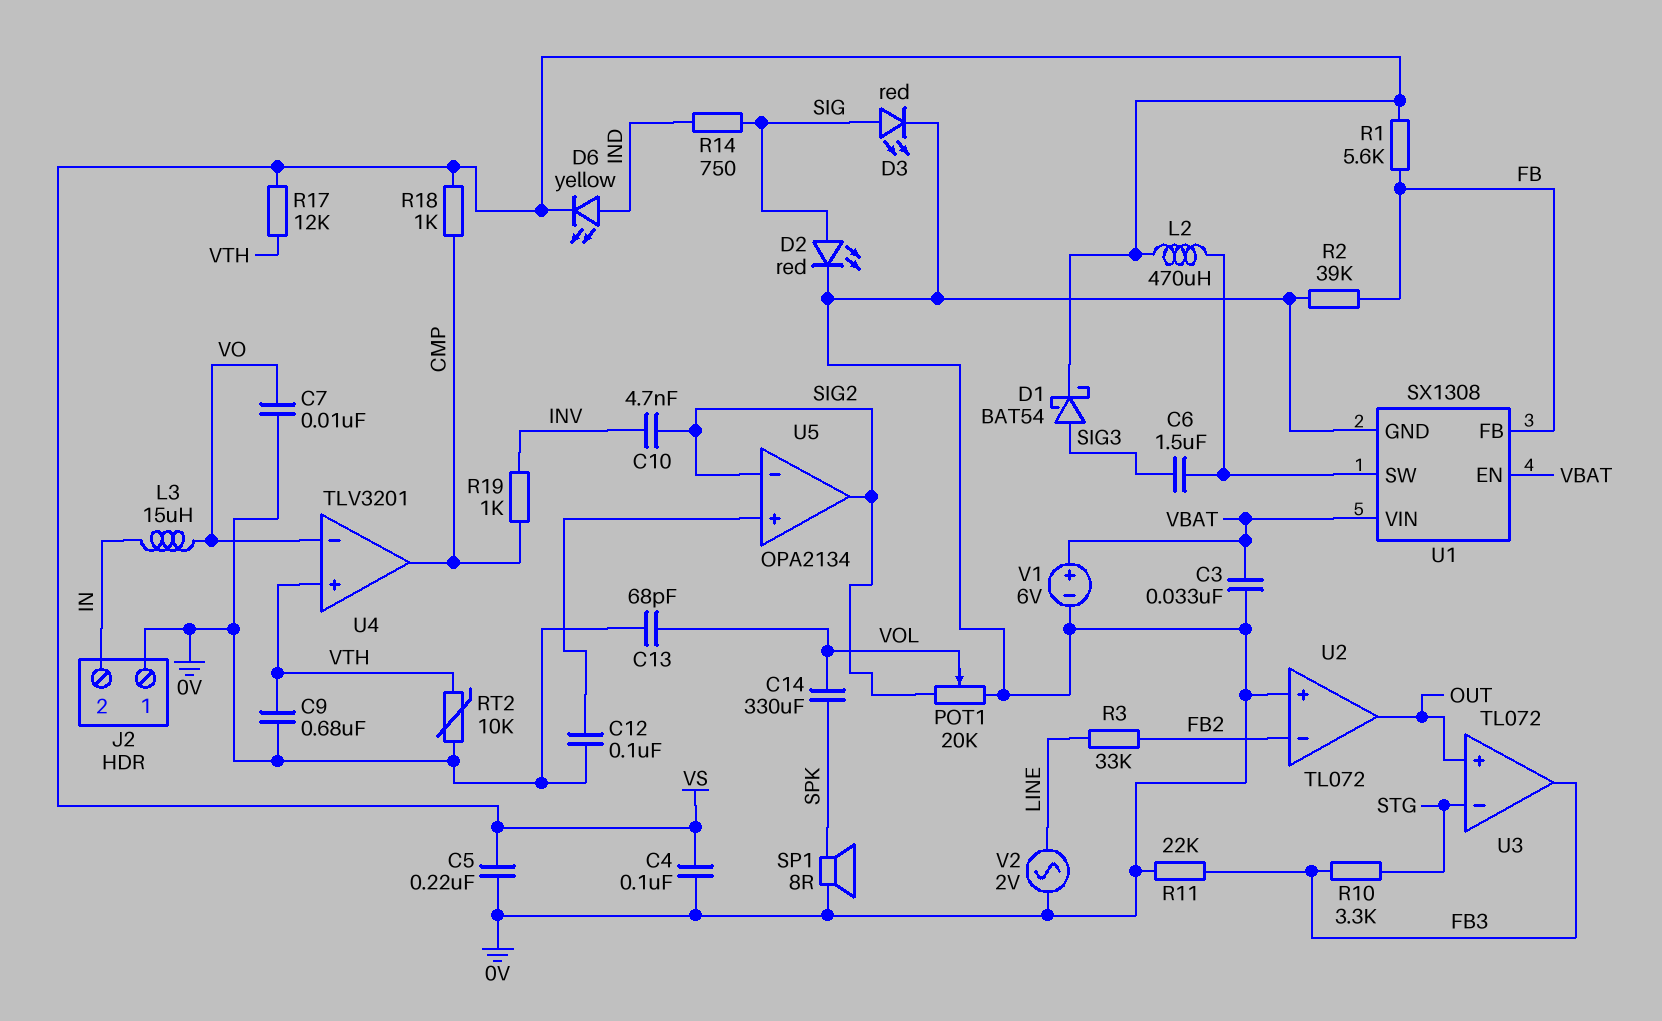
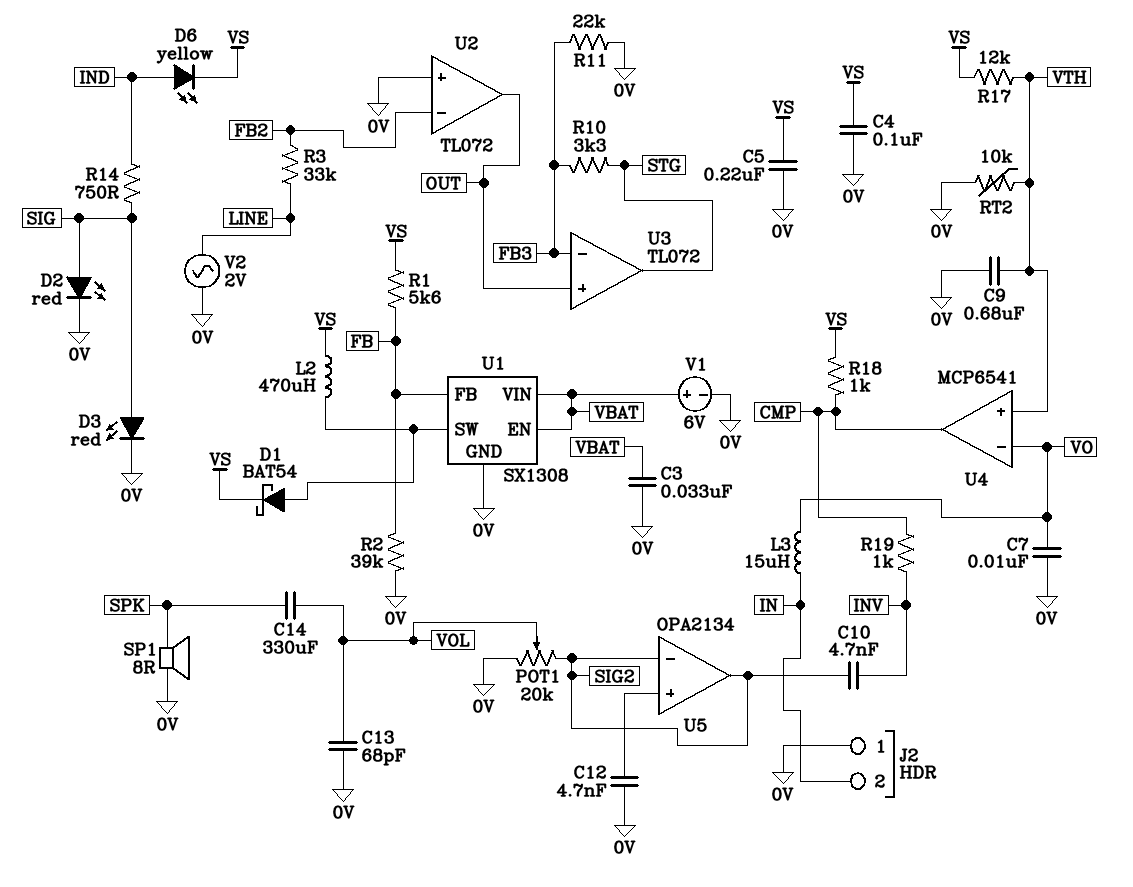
C6: 1.5uF (SIG3, U1/SW) -> none
C12: 100nF (0V, U5/in+) -> 4.7nF (0V, U5/in+)
D1: schottky BAT54 (A SIG3, K VS) -> schottky BAT54 (A U1/SW, K VS)
U3 pin in-: STG -> FB3
U3 pin out: FB3 -> STG
U4: TLV3201 -> MCP6541

